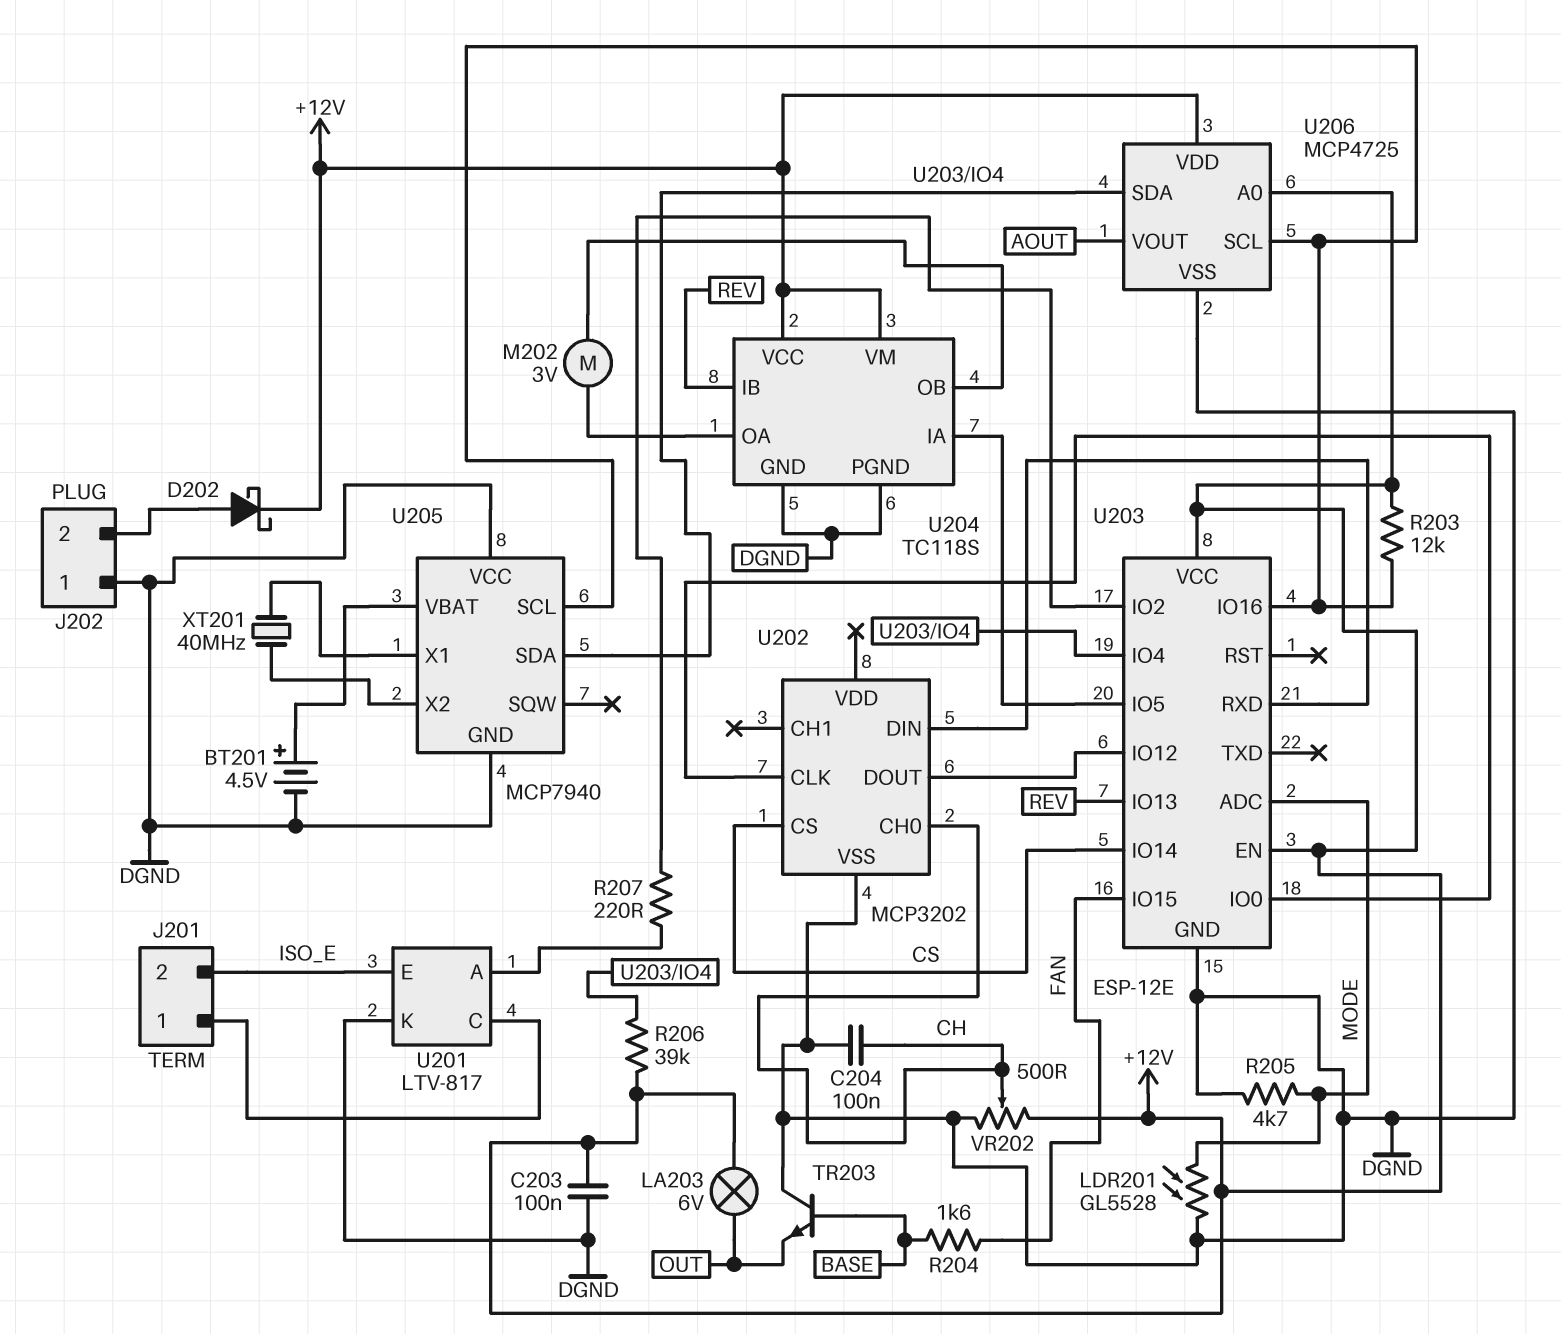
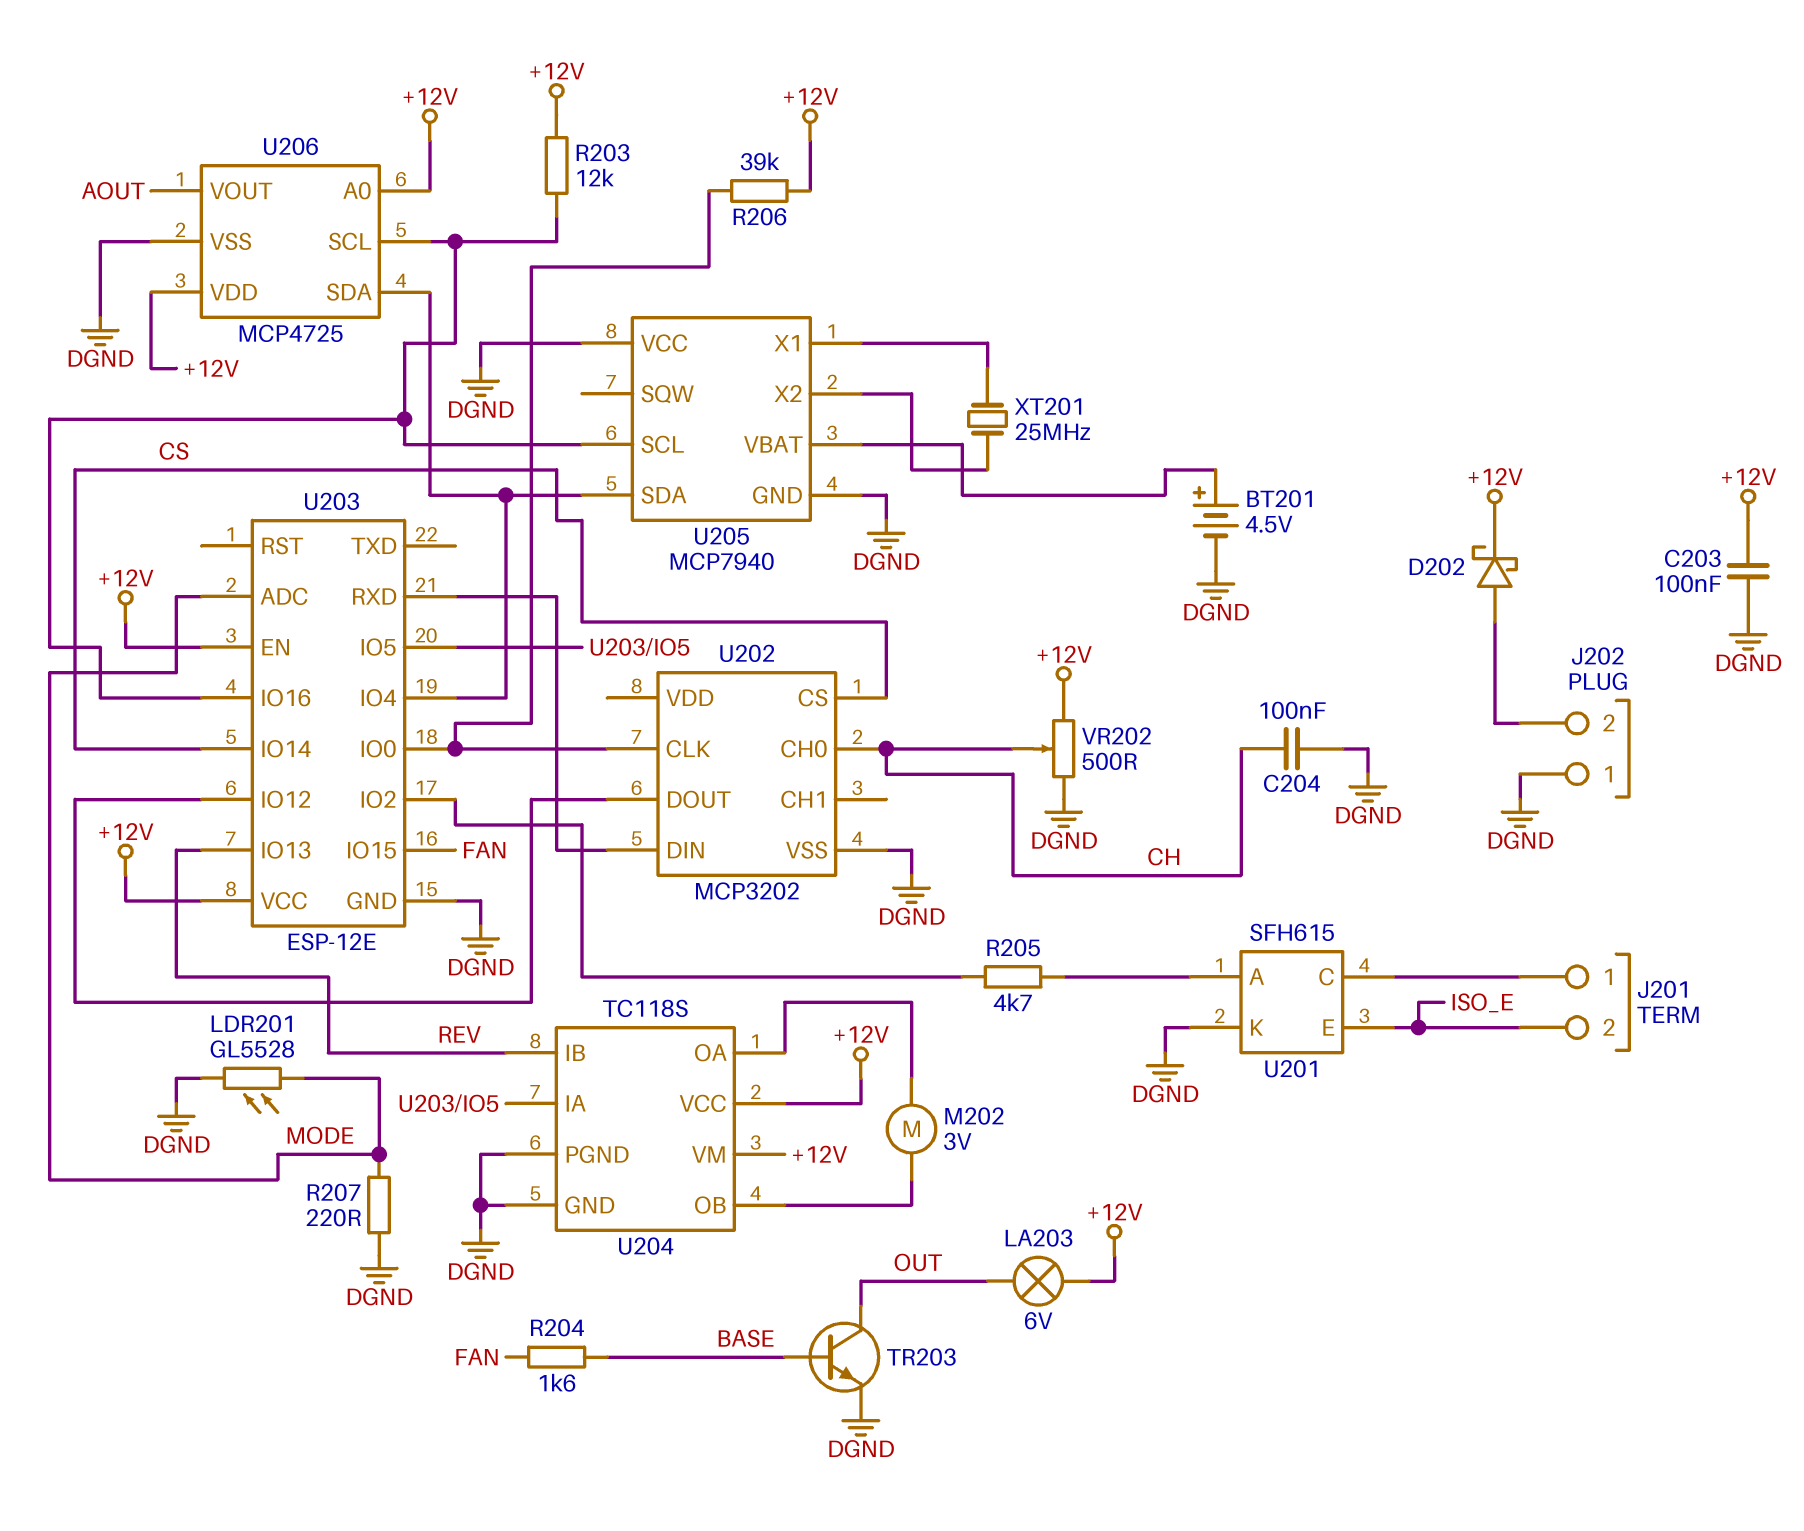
R205: 4.7k (DGND, MODE) -> 4.7k (U201/A, U203/IO2)
R206: 39k (+12V, U203/IO4) -> 39k (+12V, U202/CLK)
R207: 220 (U201/A, U203/IO2) -> 220 (DGND, MODE)
TR203: NPN (B BASE, C DGND, E OUT) -> NPN (B BASE, C OUT, E DGND)
U201: LTV-817 -> SFH615
XT201: 40MHz (U205/X1, U205/X2) -> 25MHz (U205/X1, U205/X2)

